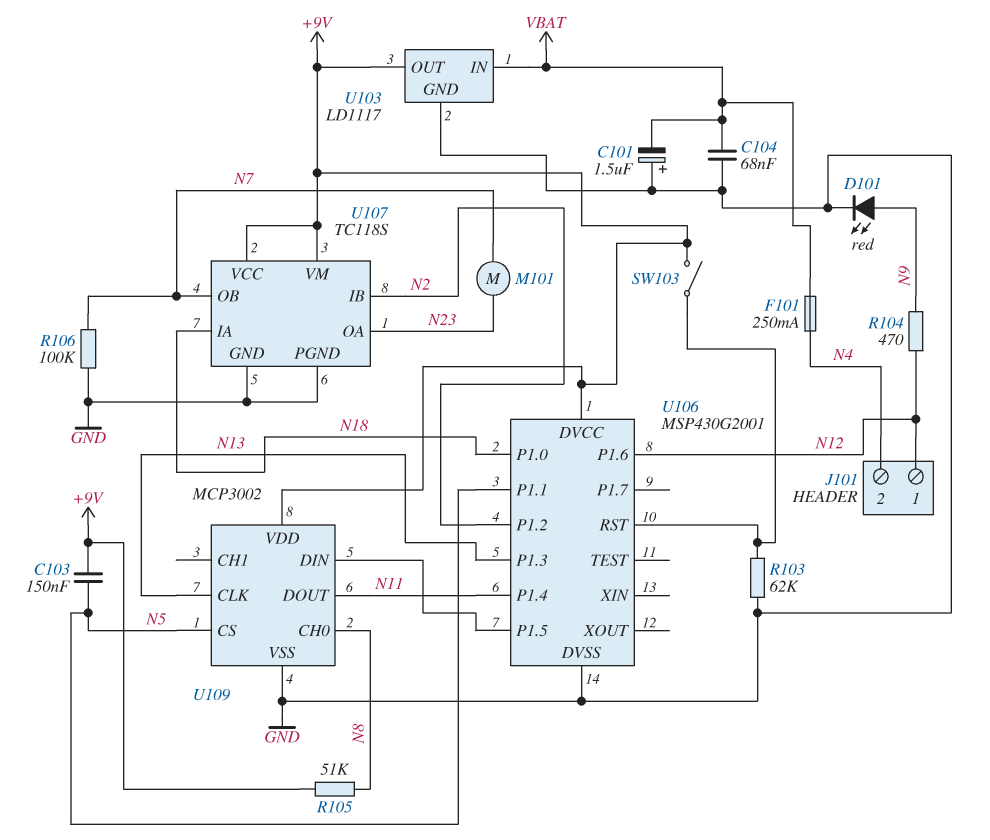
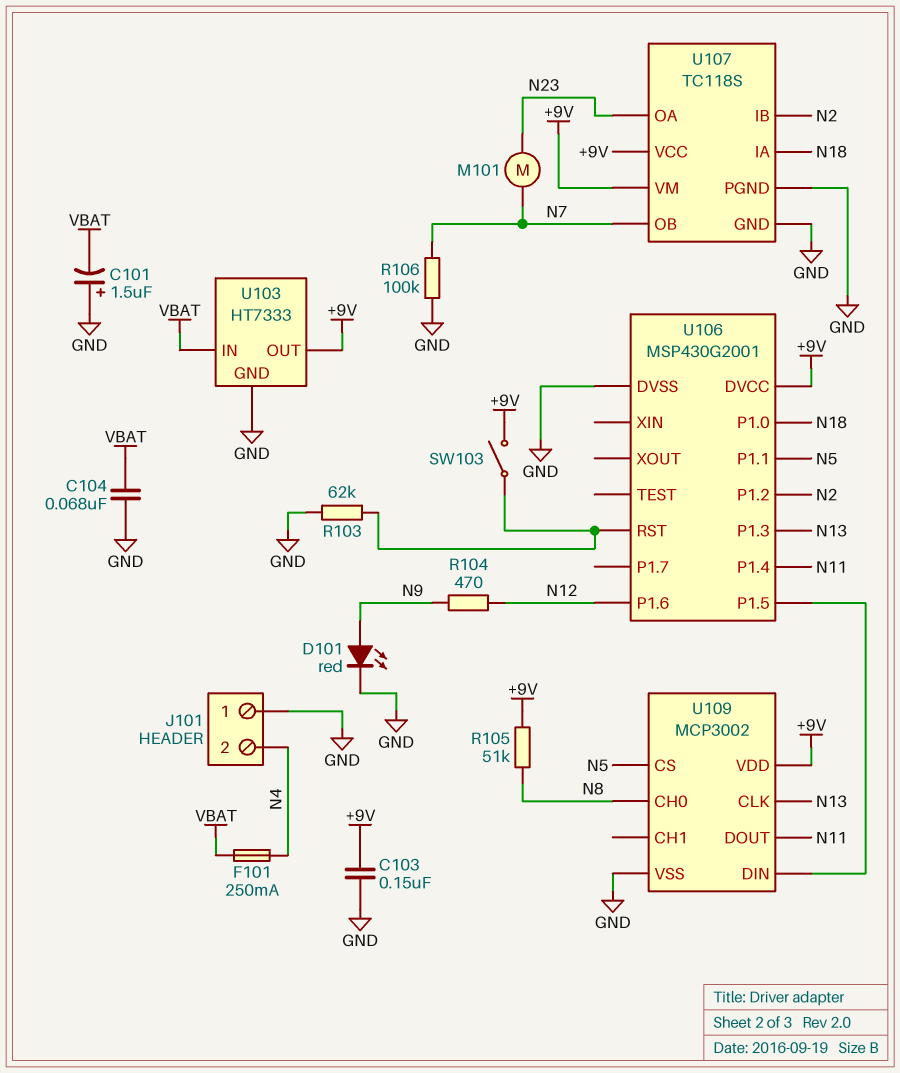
C103: 150nF (+9V, N5) -> 150nF (+9V, GND)
J101 pin 1: N12 -> GND
U103: LD1117 -> HT7333

